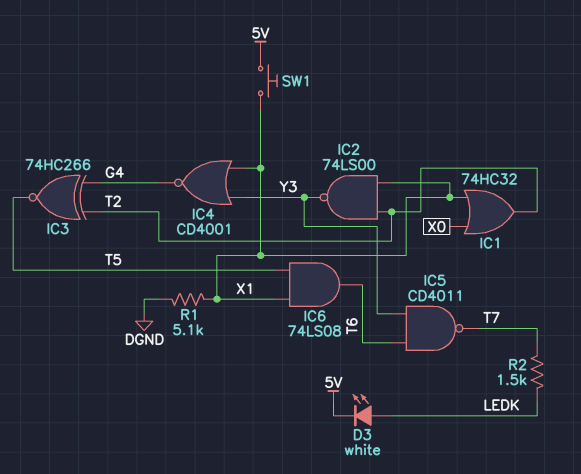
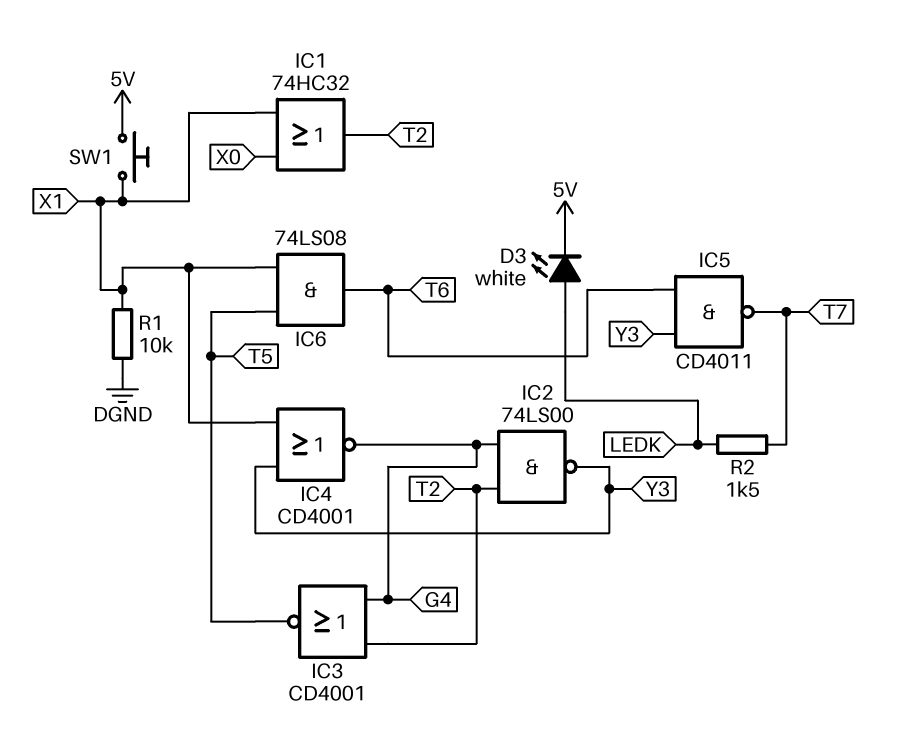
IC2: NAND 74LS00 (in T2, in X1, out Y3) -> NAND 74LS00 (in G4, in T2, out Y3)
IC3: XNOR 74HC266 (in G4, in T2, out T5) -> NOR CD4001 (in G4, in T2, out T5)
R1: 5.1k (DGND, X1) -> 10k (DGND, X1)

